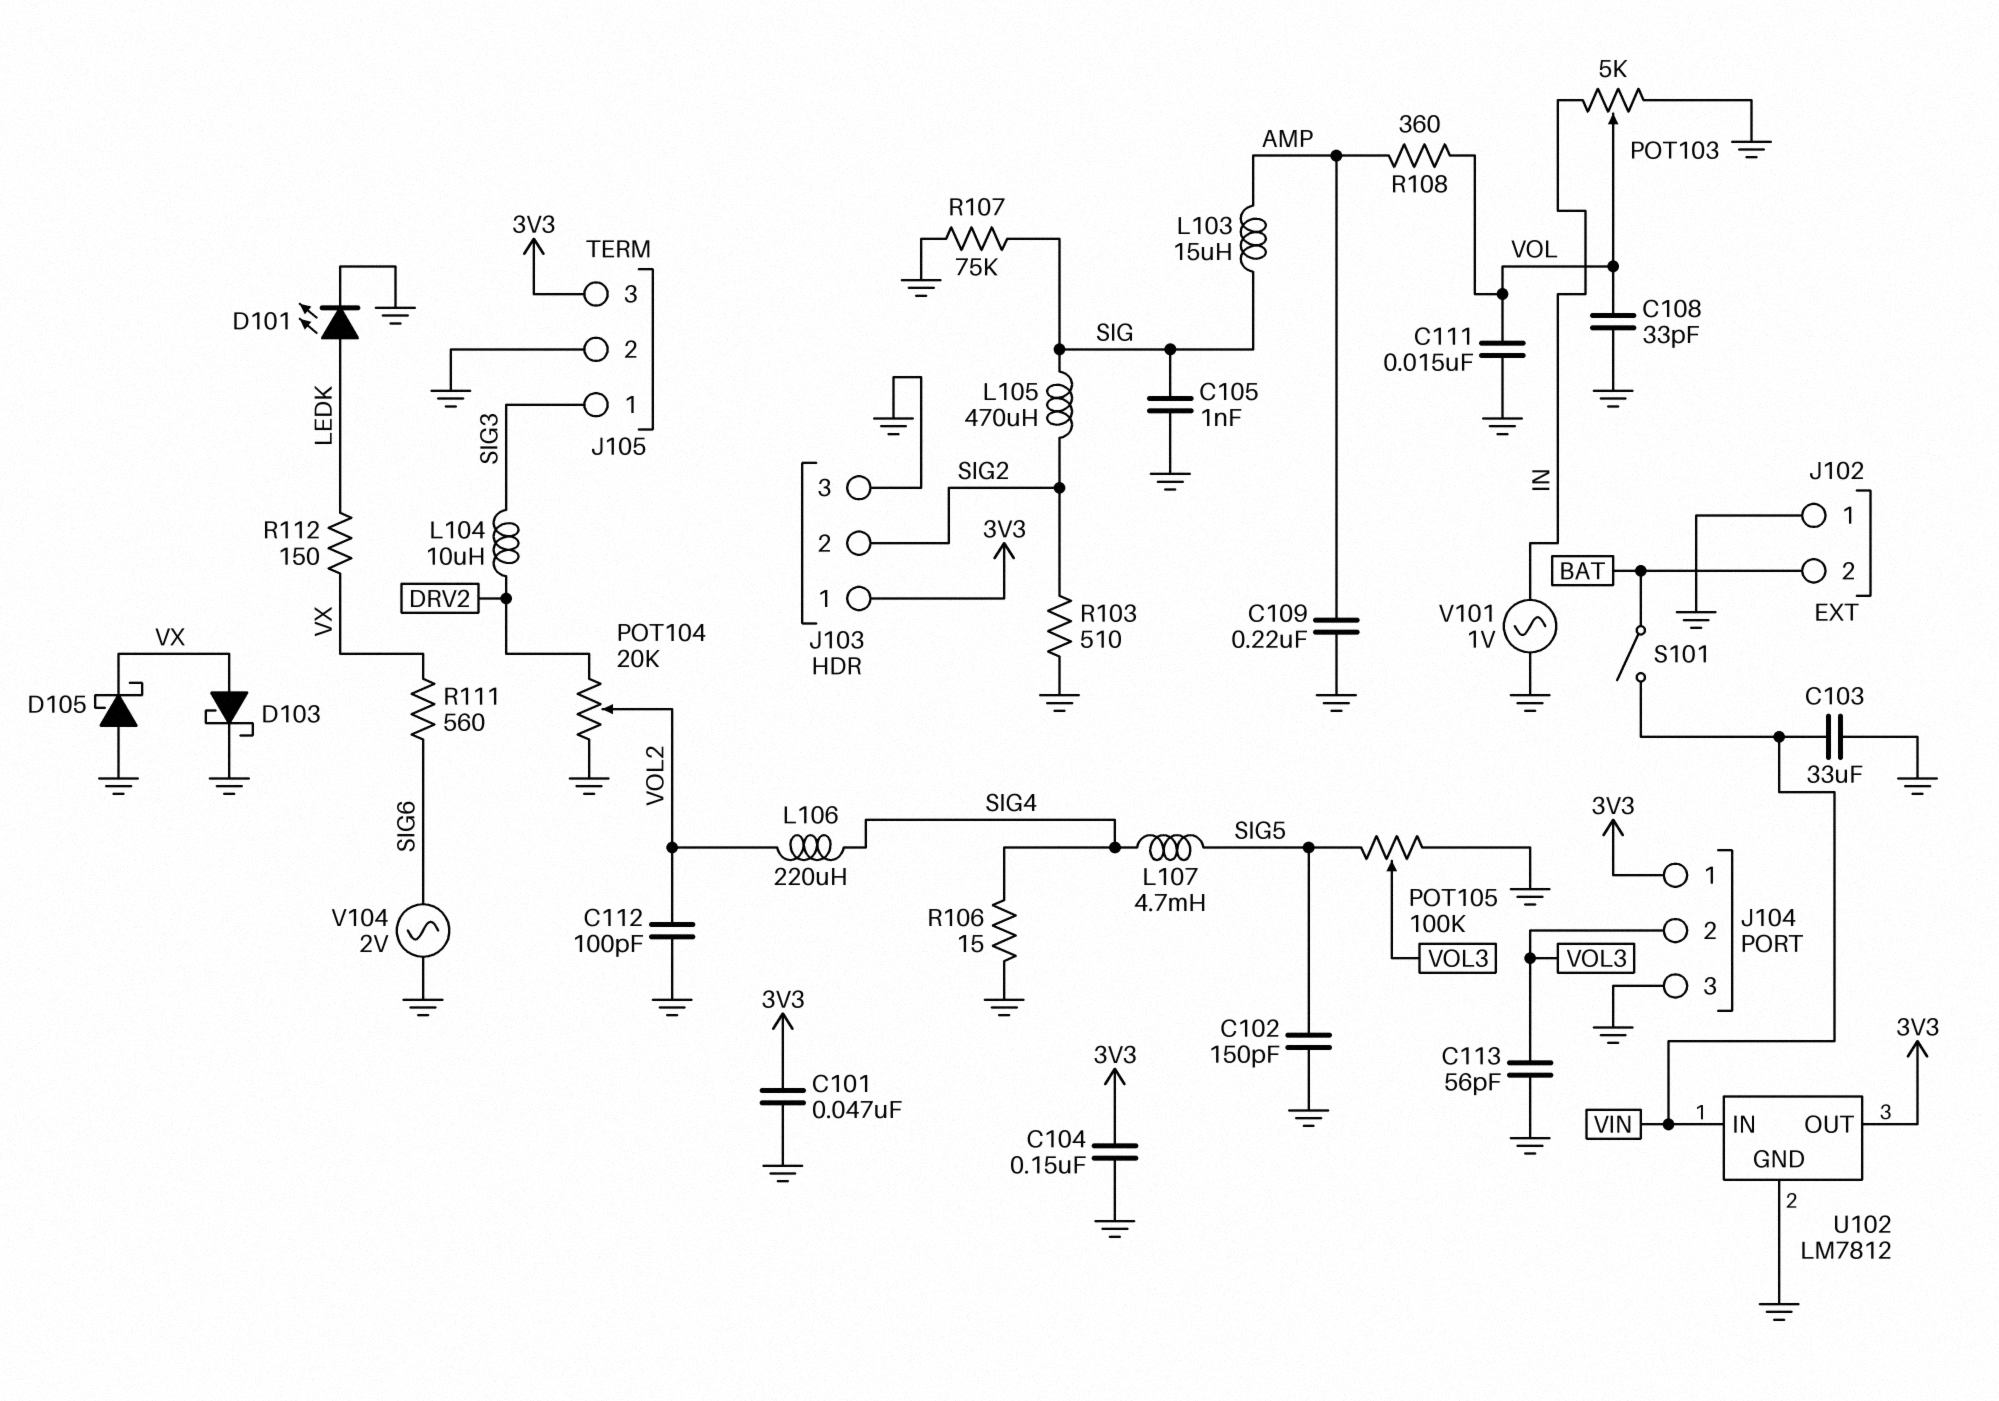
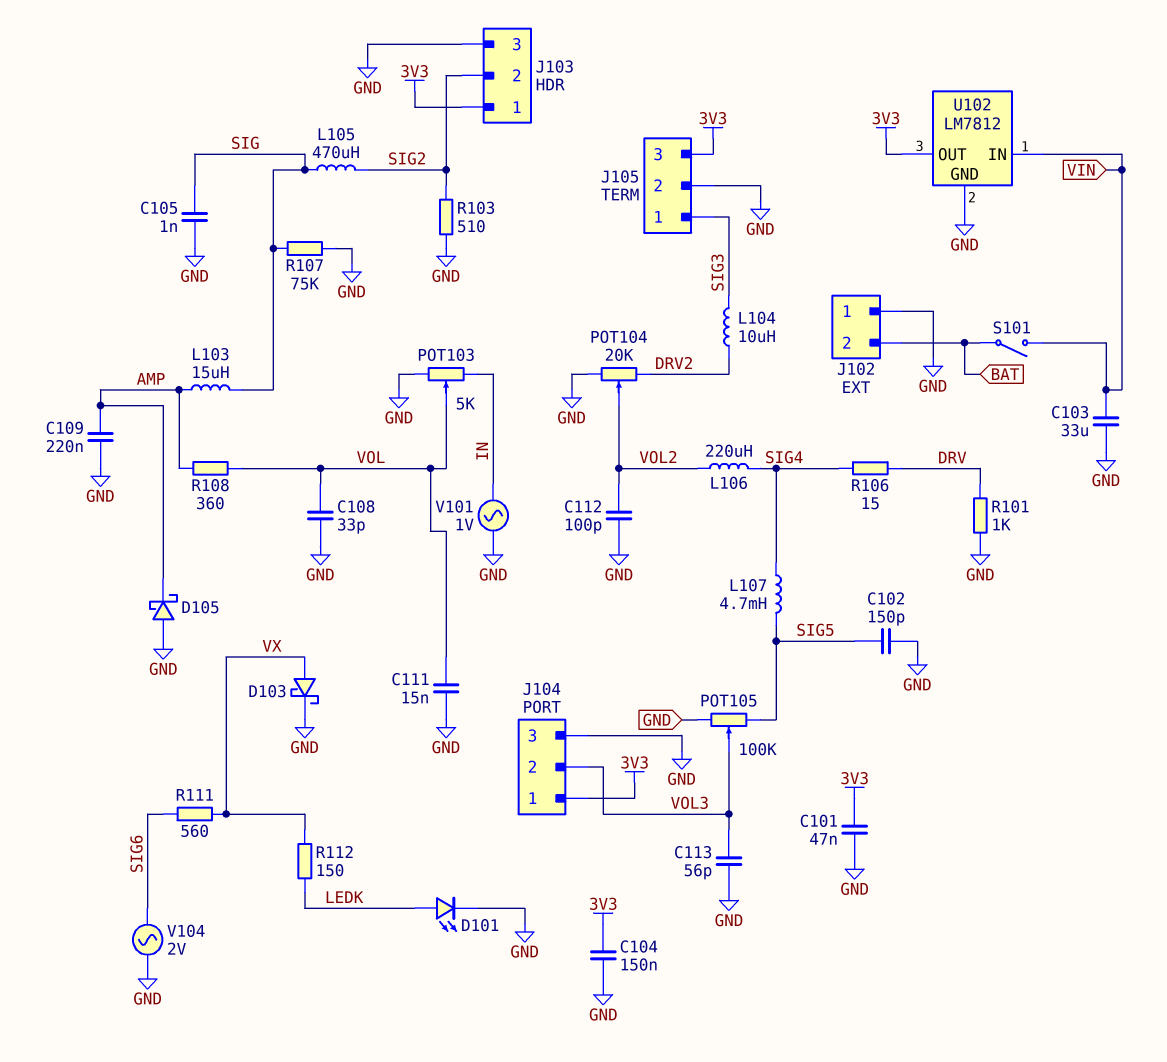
D105: schottky (A GND, K VX) -> schottky (A GND, K AMP)
R101: none -> 1k (DRV, GND)
R106: 15 (GND, SIG4) -> 15 (DRV, SIG4)

